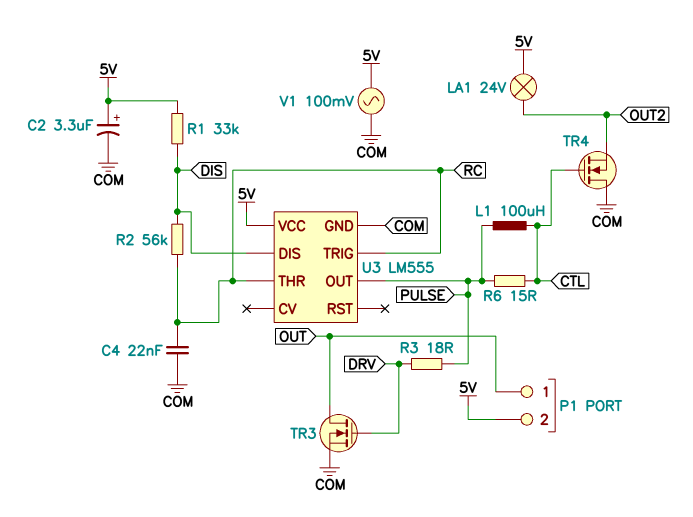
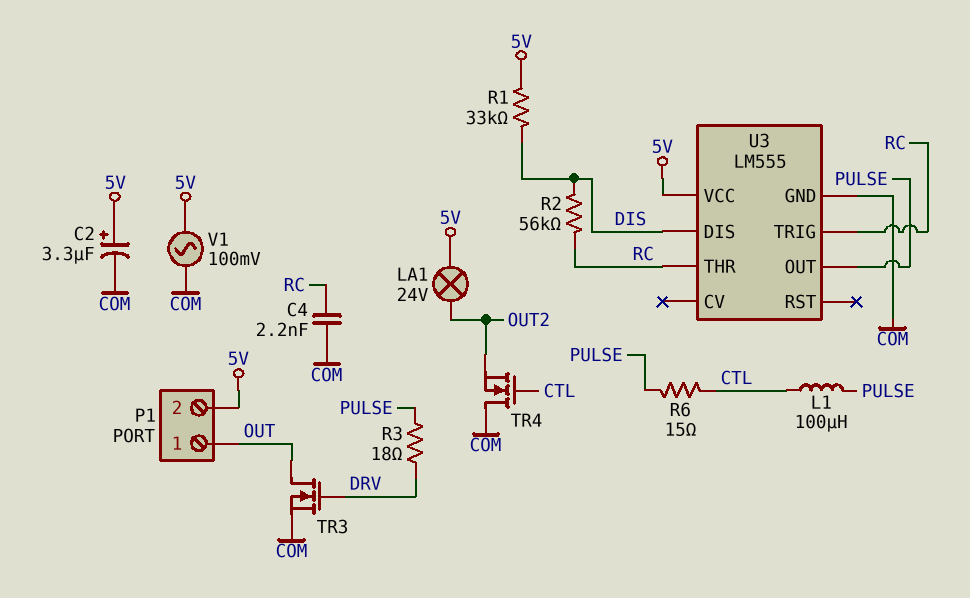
C4: 22nF (COM, RC) -> 2.2nF (COM, RC)

